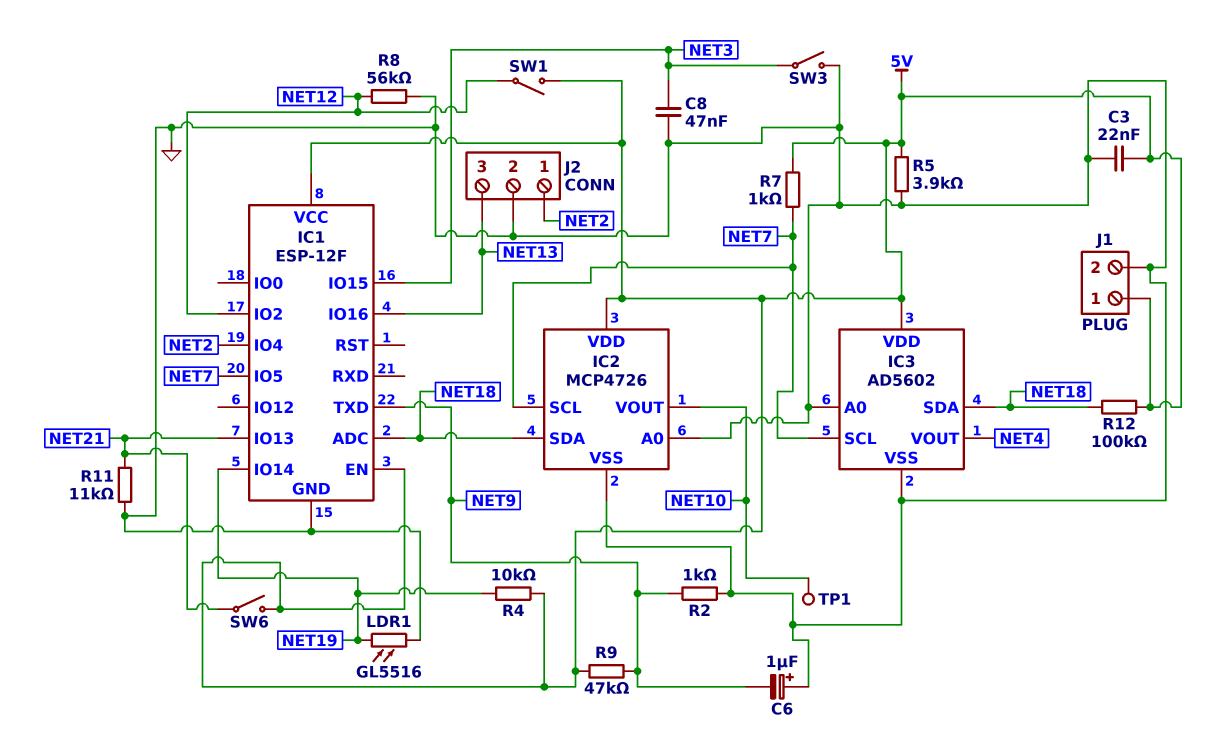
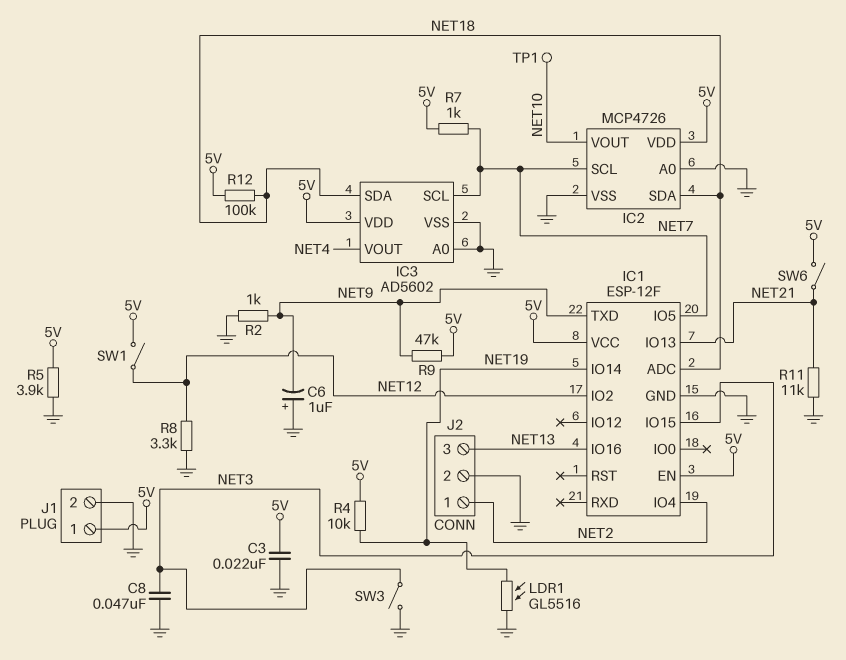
R8: 56k (GND, NET12) -> 3.3k (GND, NET12)

